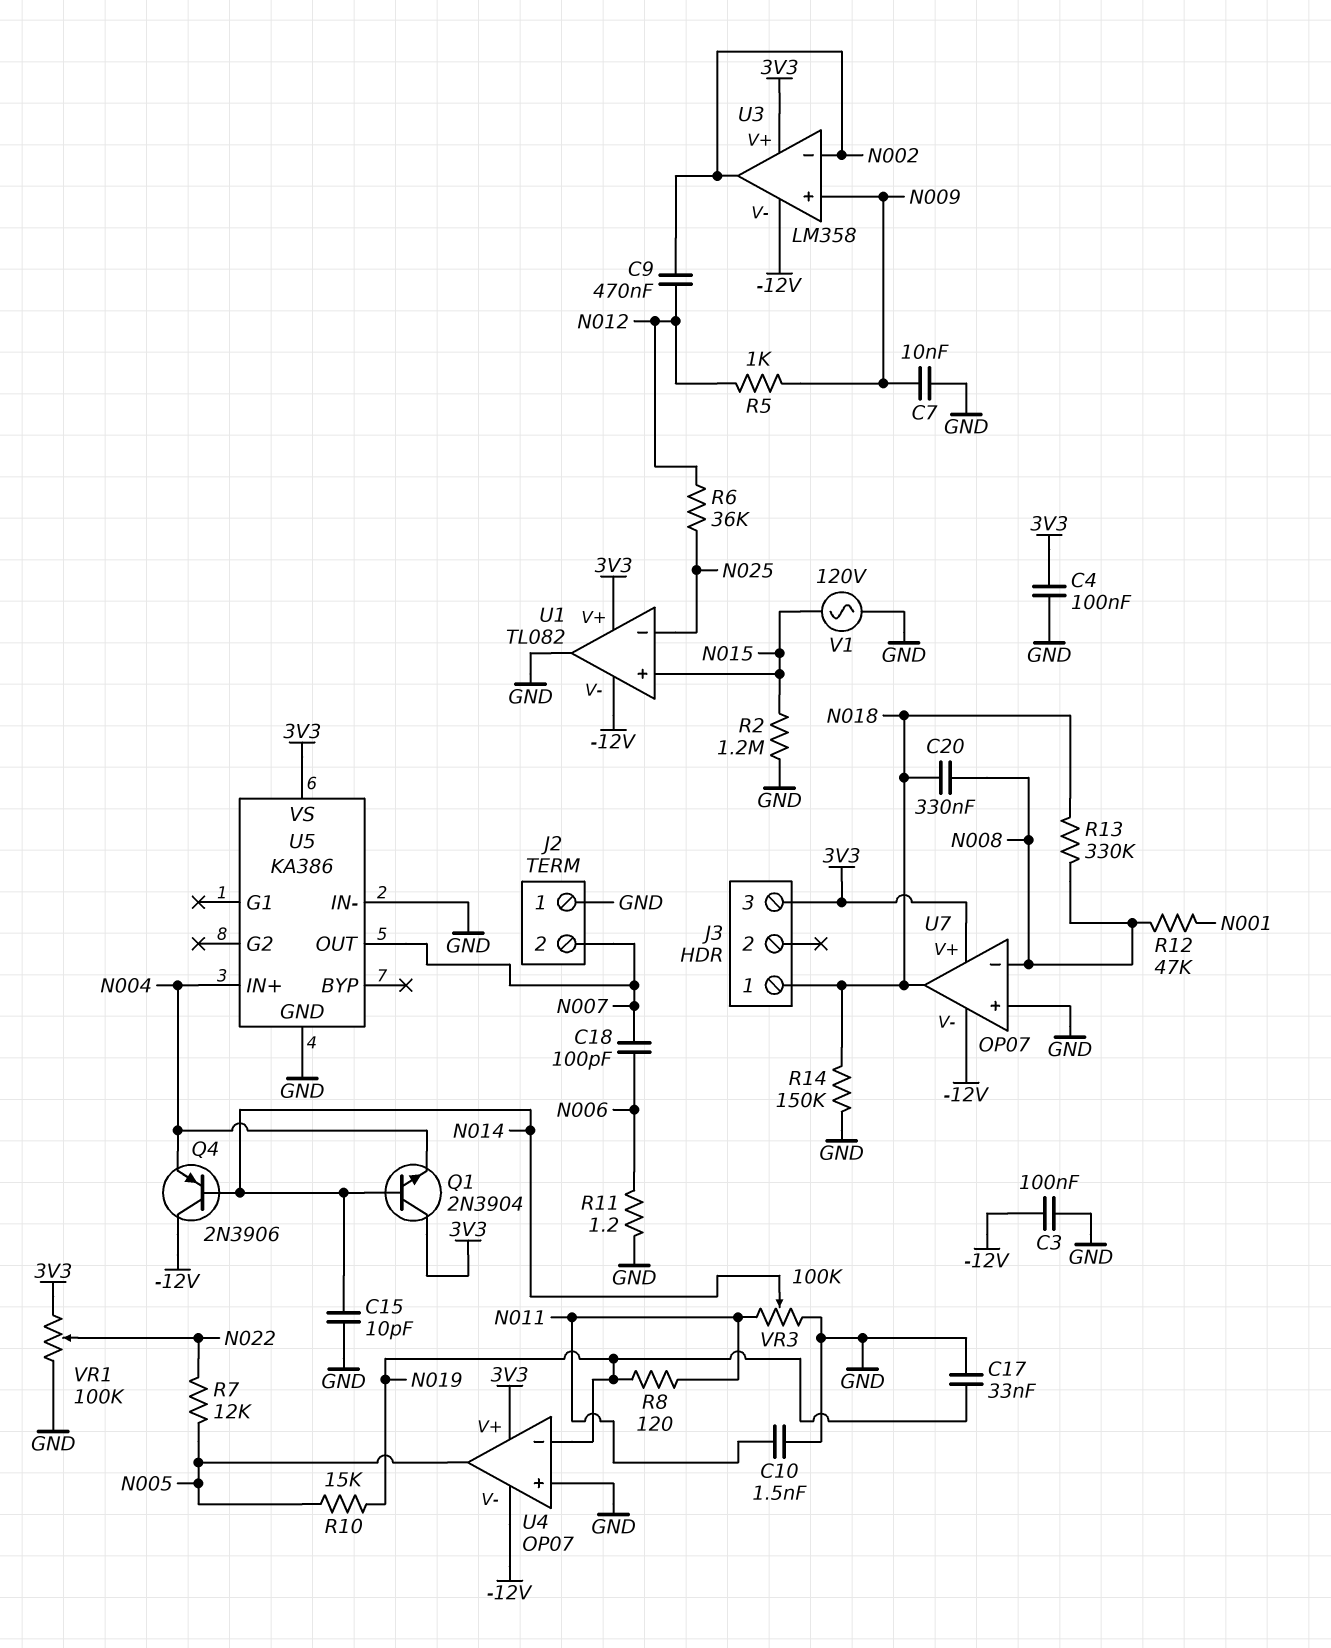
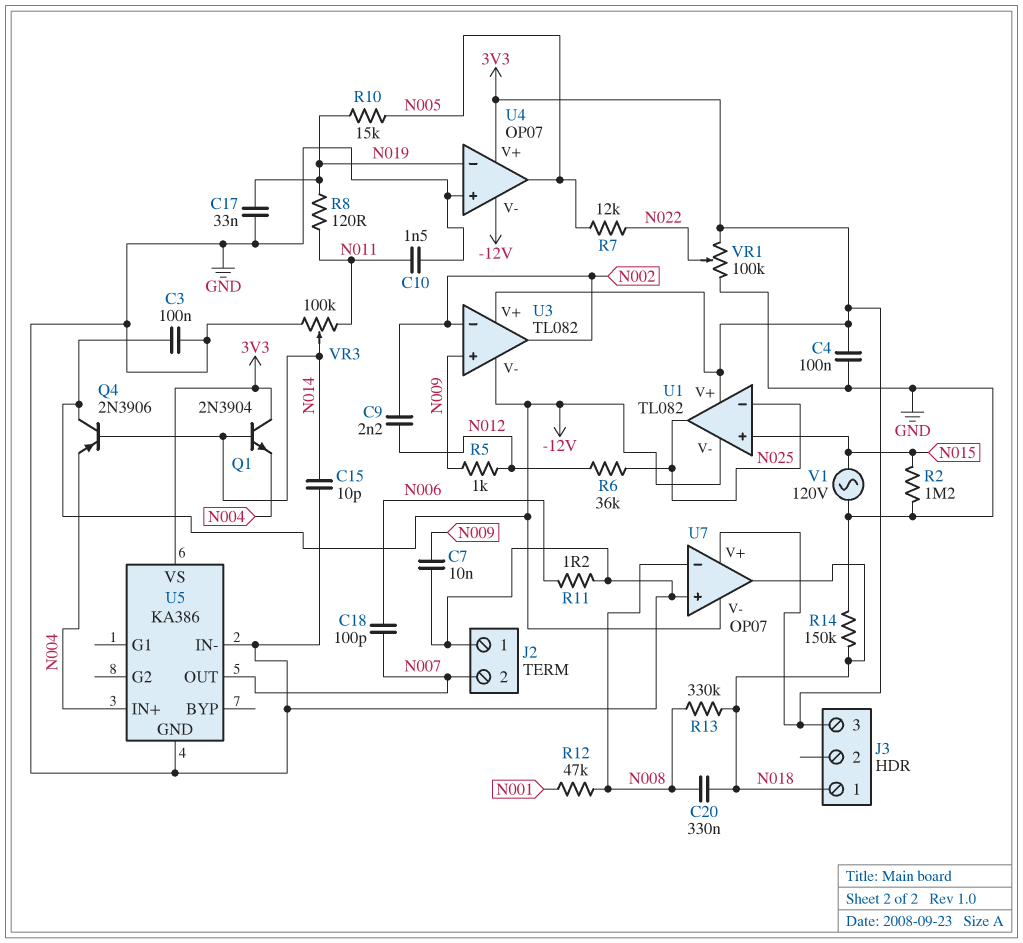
C9: 470nF (N002, N012) -> 2.2nF (N002, N012)
U1 pin out: GND -> N025
U3: LM358 -> TL082

